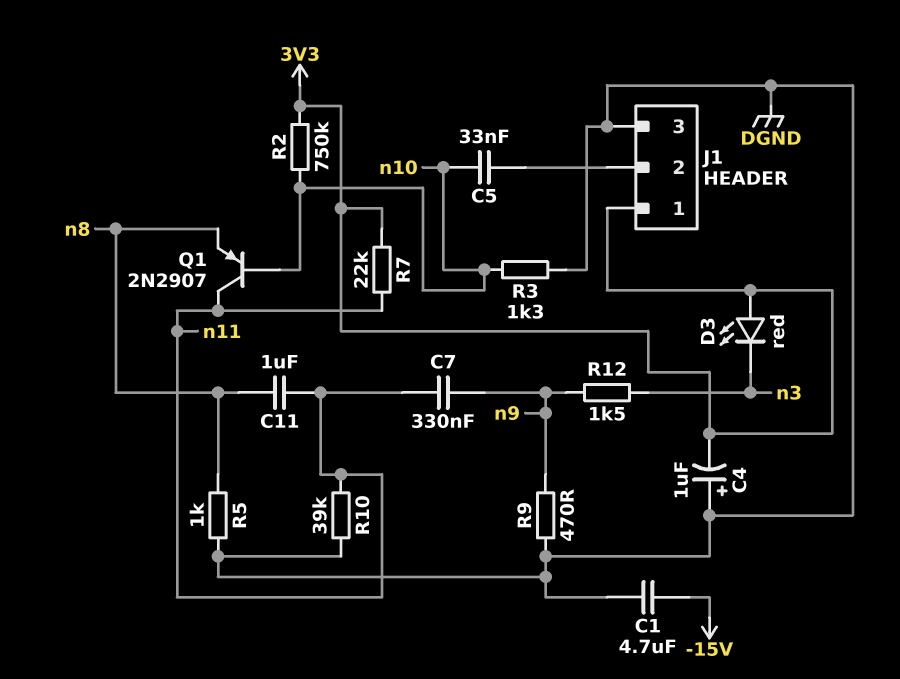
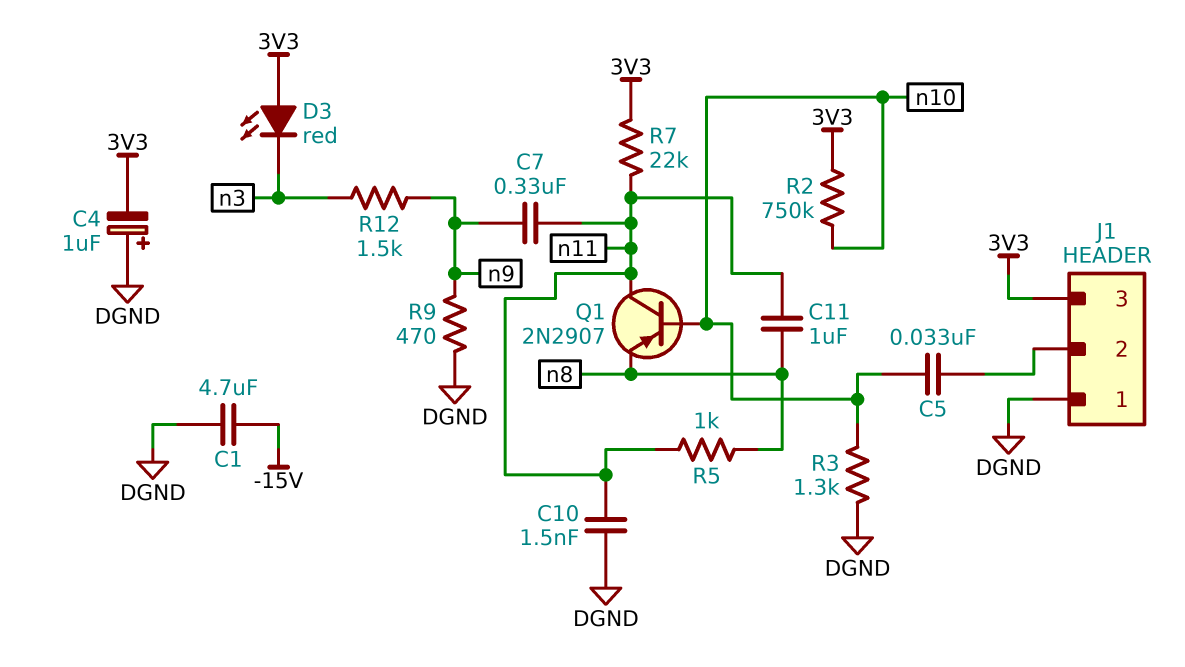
C10: none -> 1.5nF (DGND, n11)
J1 pin 1: 3V3 -> DGND
J1 pin 3: DGND -> 3V3
R5: 1k (DGND, n8) -> 1k (n8, n11)
R10: 39k (DGND, n11) -> none

